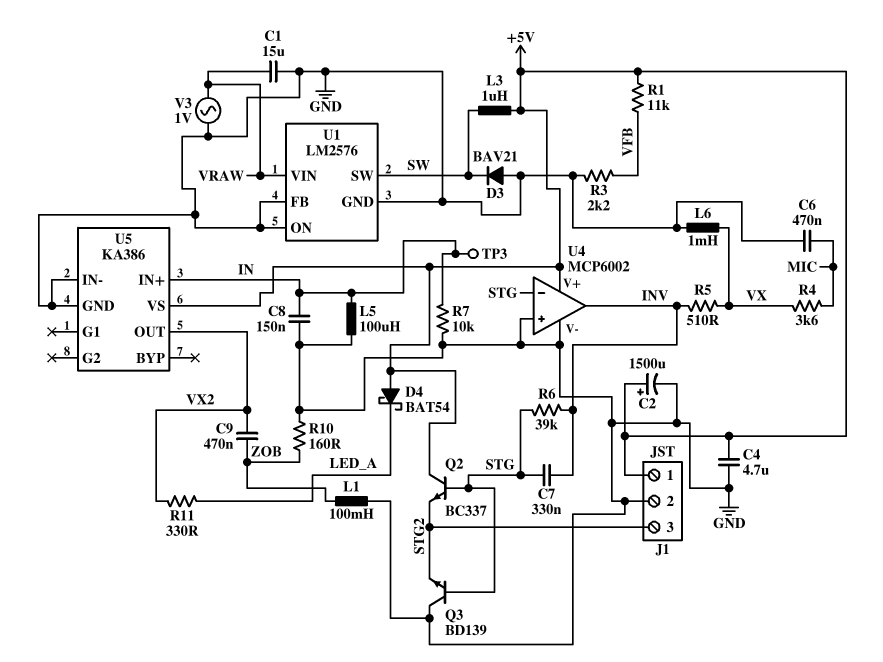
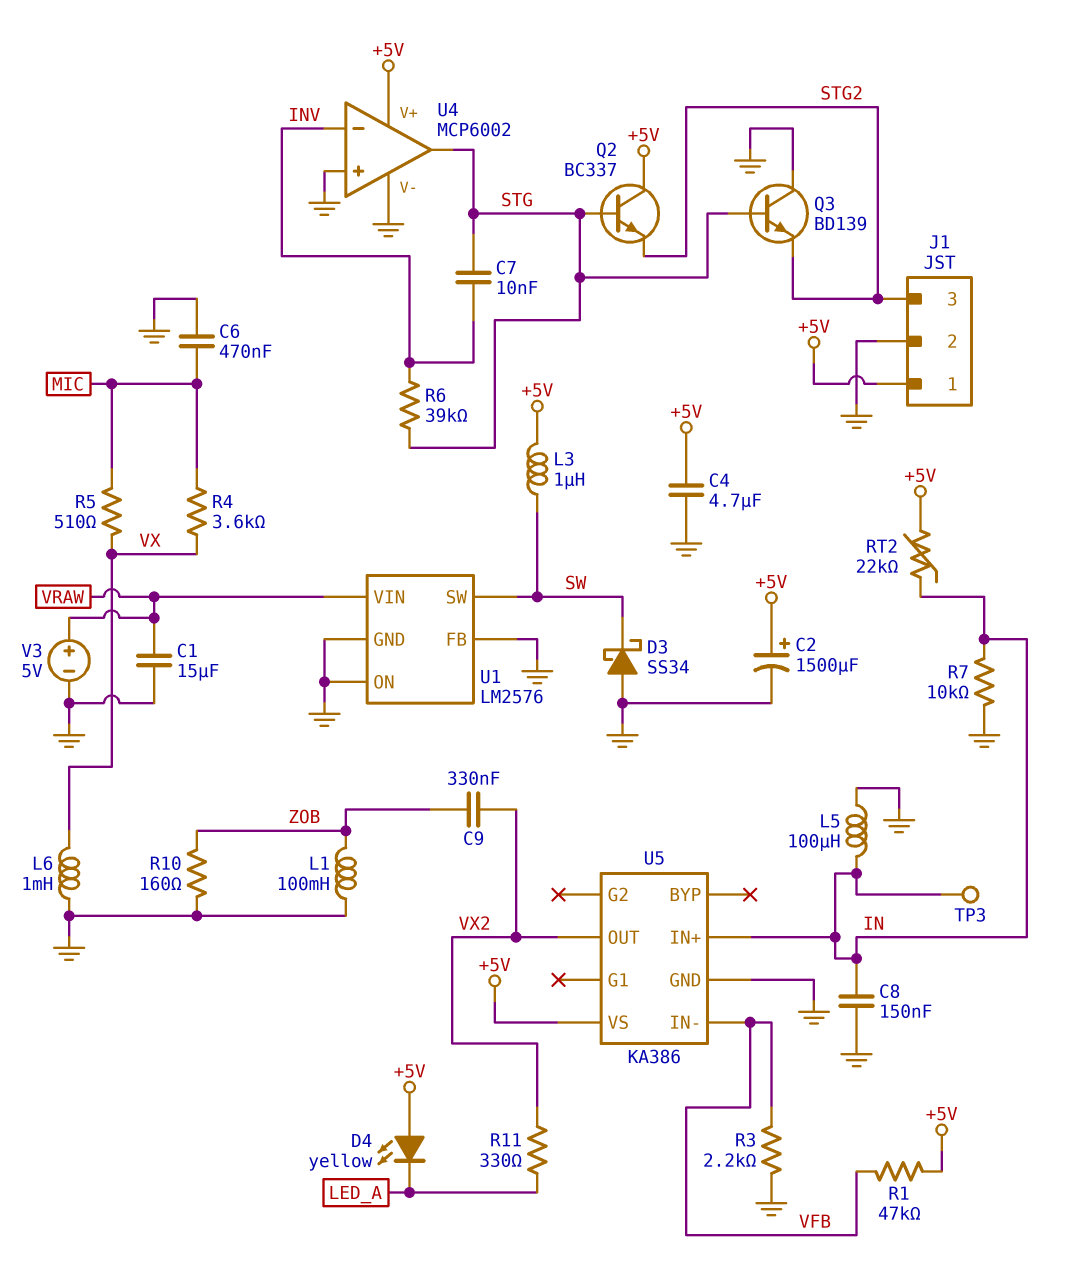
C7: 330nF (INV, STG) -> 10nF (INV, STG)
C9: 470nF (VX2, ZOB) -> 330nF (VX2, ZOB)
D3: diode BAV21 (A GND, K SW) -> schottky SS34 (A GND, K SW)
D4: schottky BAT54 (A +5V, K LED_A) -> LED yellow (A +5V, K LED_A)
R1: 11k (+5V, VFB) -> 47k (+5V, VFB)
R5: 510 (INV, VX) -> 510 (MIC, VX)
RT2: none -> 22k (+5V, IN)
U4 pin in-: STG -> INV
U4 pin out: INV -> STG
U5 pin IN-: GND -> VFB
V3: AC 1V (GND, VRAW) -> 5V (plus VRAW, minus GND)

